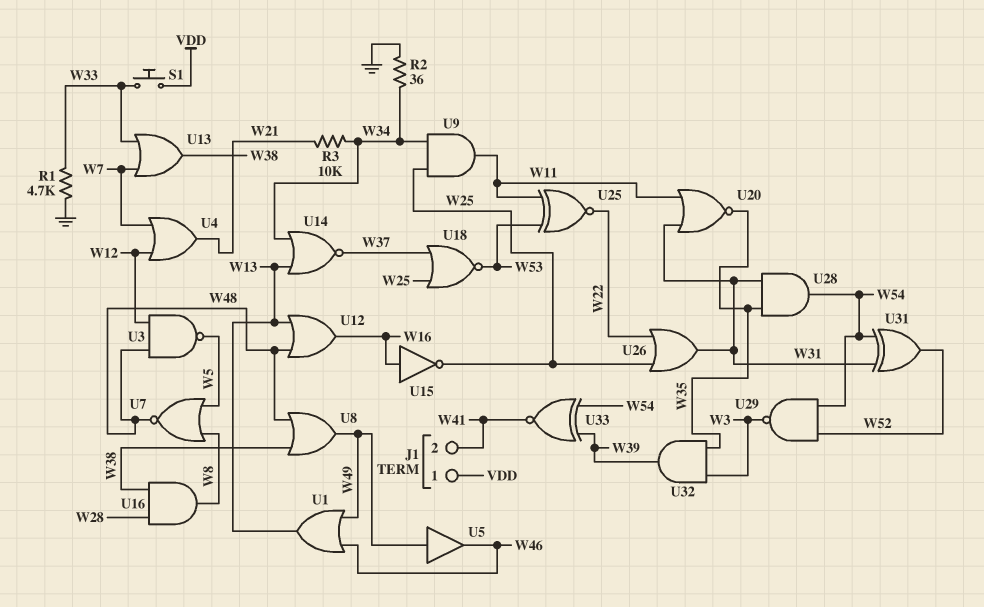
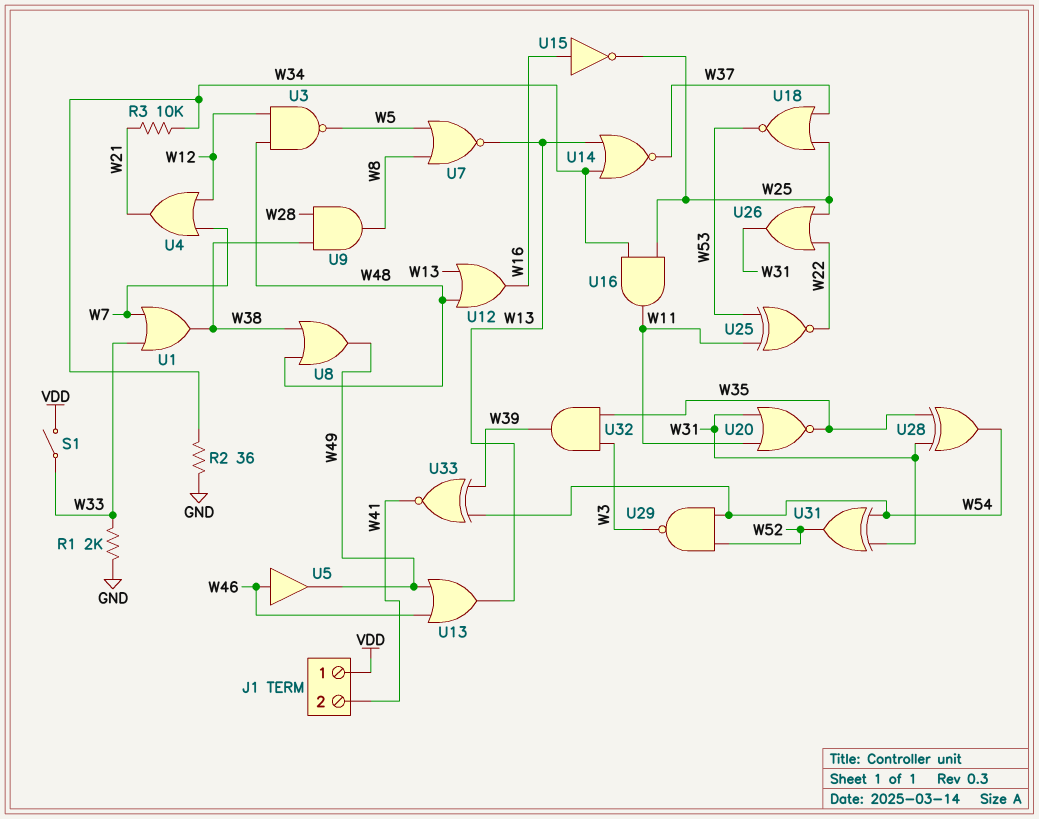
R1: 4.7k (GND, W33) -> 2k (GND, W33)
S1: button (VDD, W33) -> switch (VDD, W33)
U1: OR (in W46, in W49, out W13) -> OR (in W7, in W33, out W38)
U5: buffer (in W49, out W46) -> buffer (in W46, out W49)
U7: NOR (in W5, in W8, out W48) -> NOR (in W5, in W8, out W13)
U9: AND (in W25, in W34, out W11) -> AND (in W28, in W38, out W8)
U13: OR (in W7, in W33, out W38) -> OR (in W46, in W49, out W13)
U16: AND (in W28, in W38, out W8) -> AND (in W25, in W34, out W11)
U28: AND (in W31, in W35, out W54) -> XOR (in W31, in W35, out W54)

